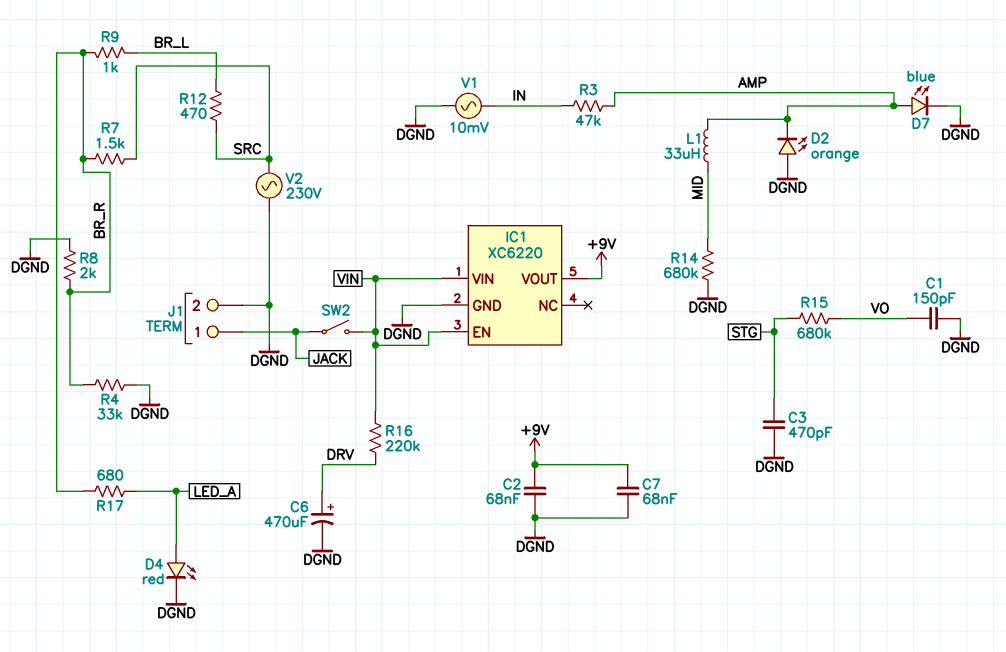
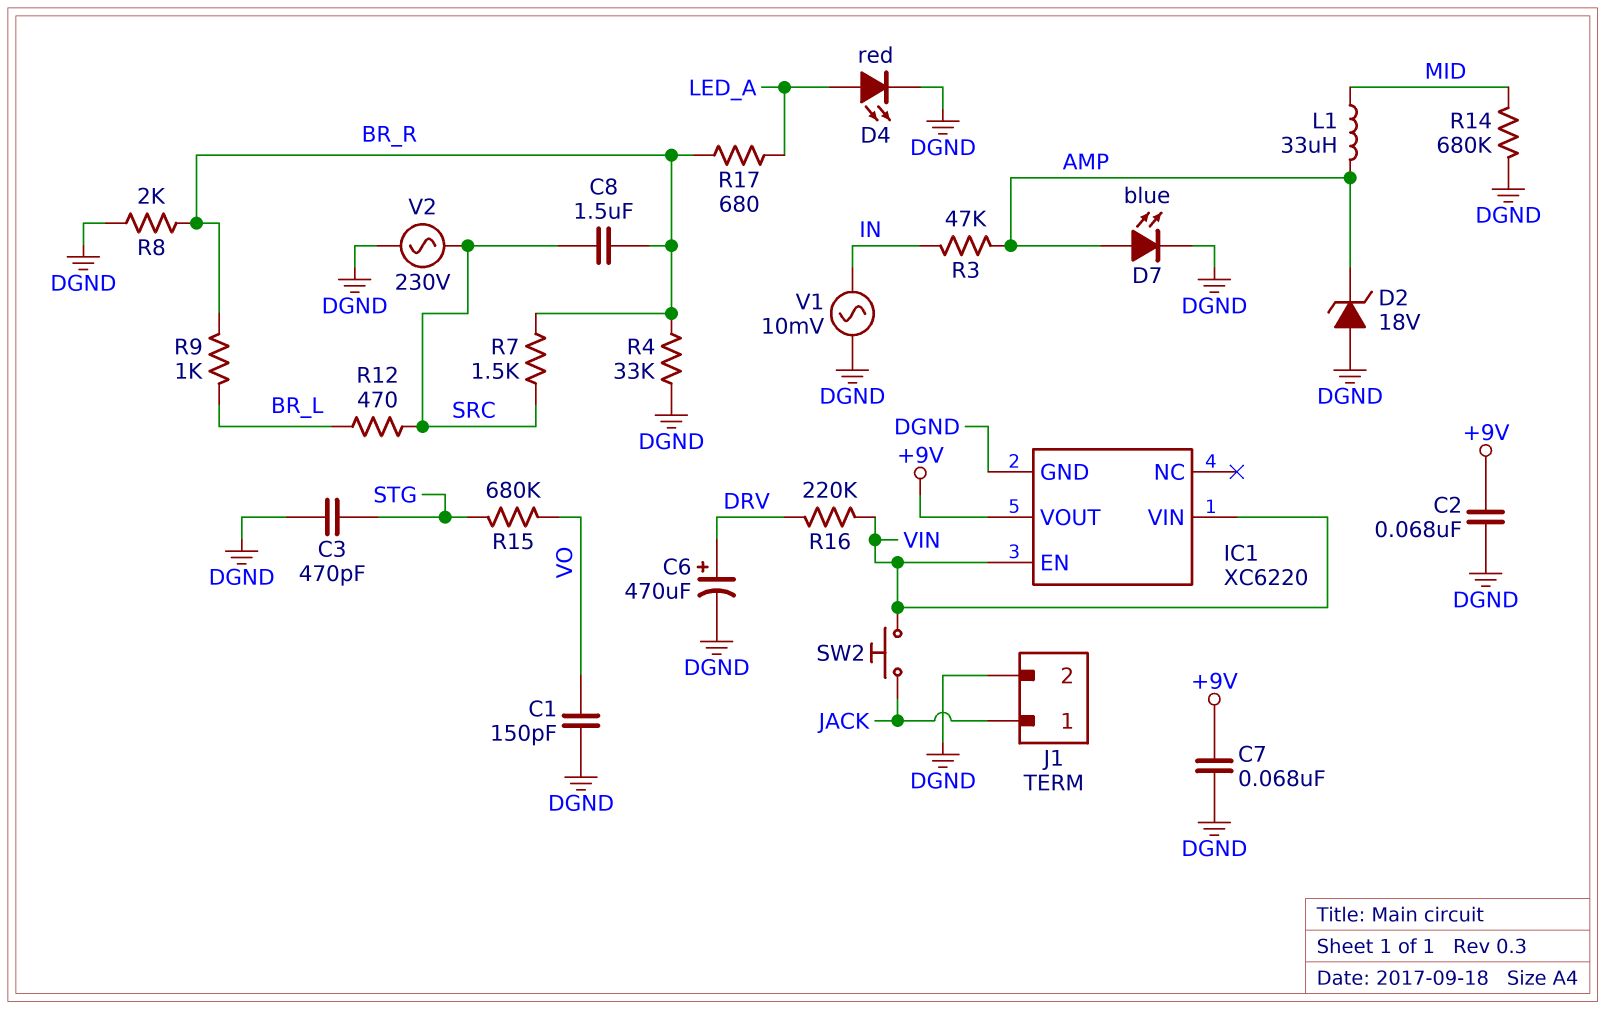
C8: none -> 1.5uF (BR_R, SRC)
D2: LED orange (A DGND, K AMP) -> zener 18V (A DGND, K AMP)
SW2: switch (JACK, VIN) -> button (JACK, VIN)

